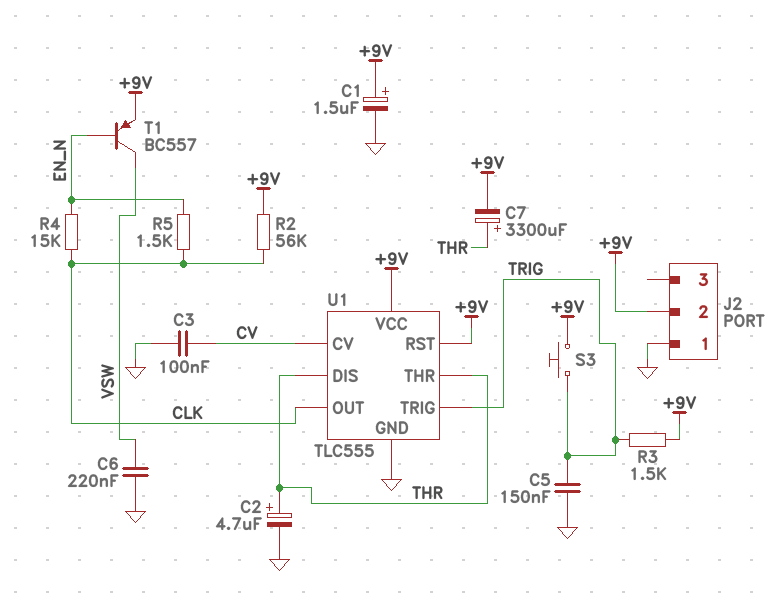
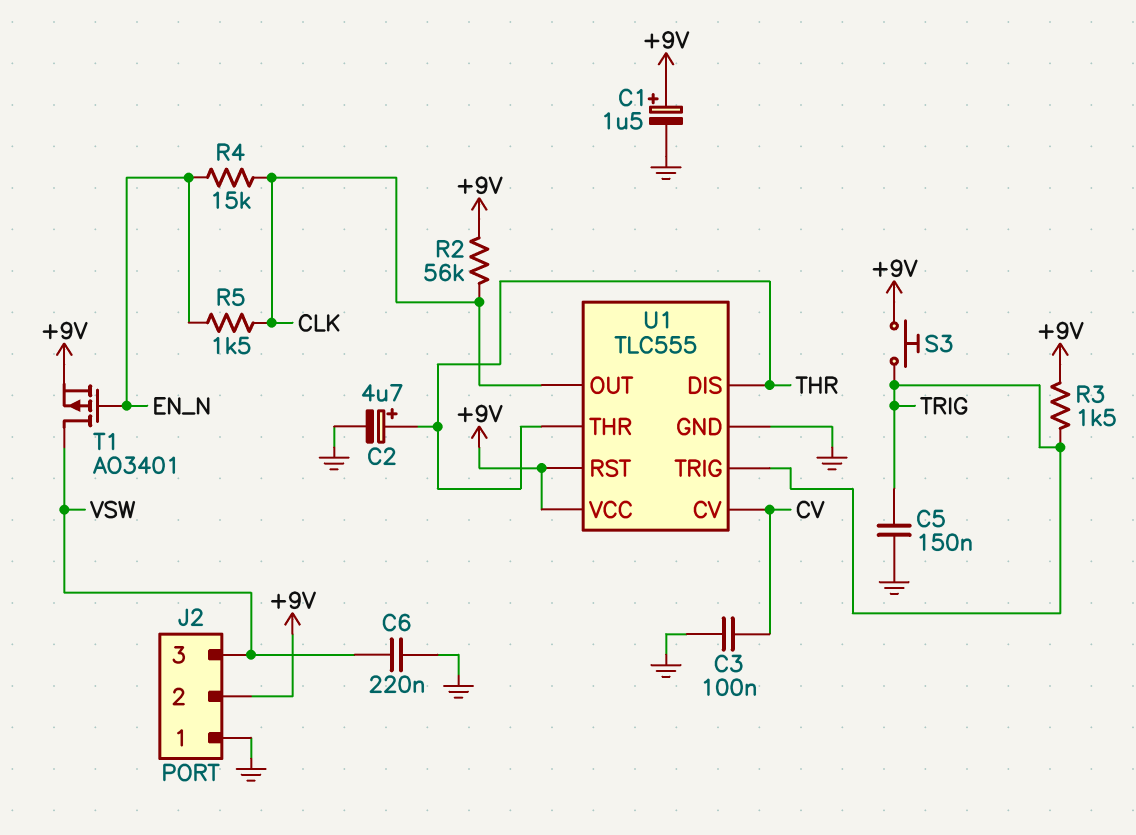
C7: 3300uF (plus THR, minus +9V) -> none
J2 pin 3: none -> VSW
T1: PNP BC557 (B EN_N, C VSW, E +9V) -> PMOS AO3401 (G EN_N, D VSW, S +9V)

